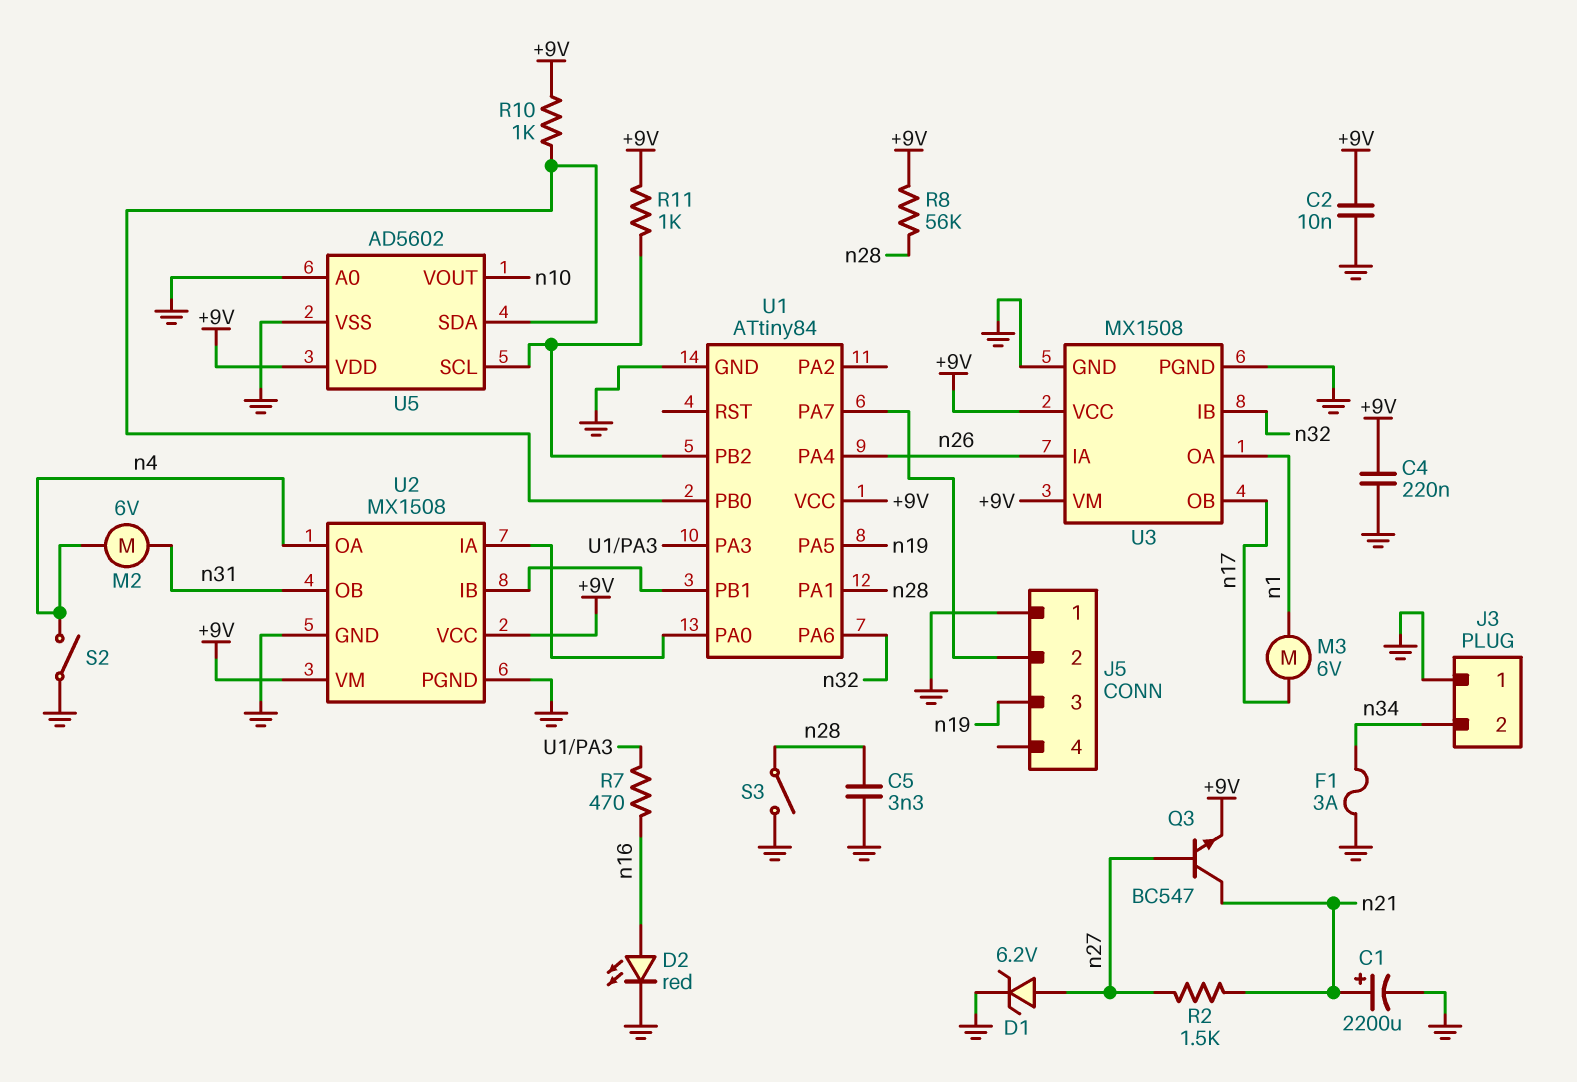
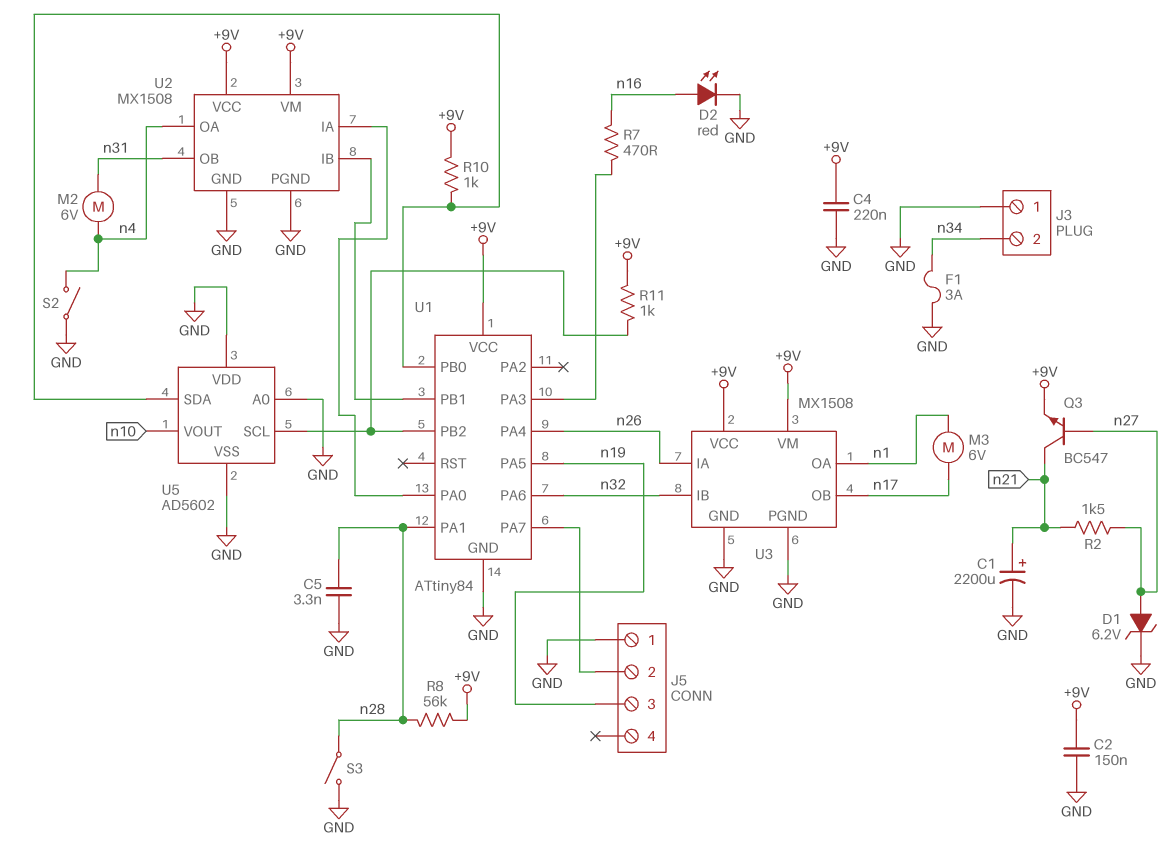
C2: 10nF (+9V, GND) -> 150nF (+9V, GND)
U5 pin VDD: +9V -> GND

